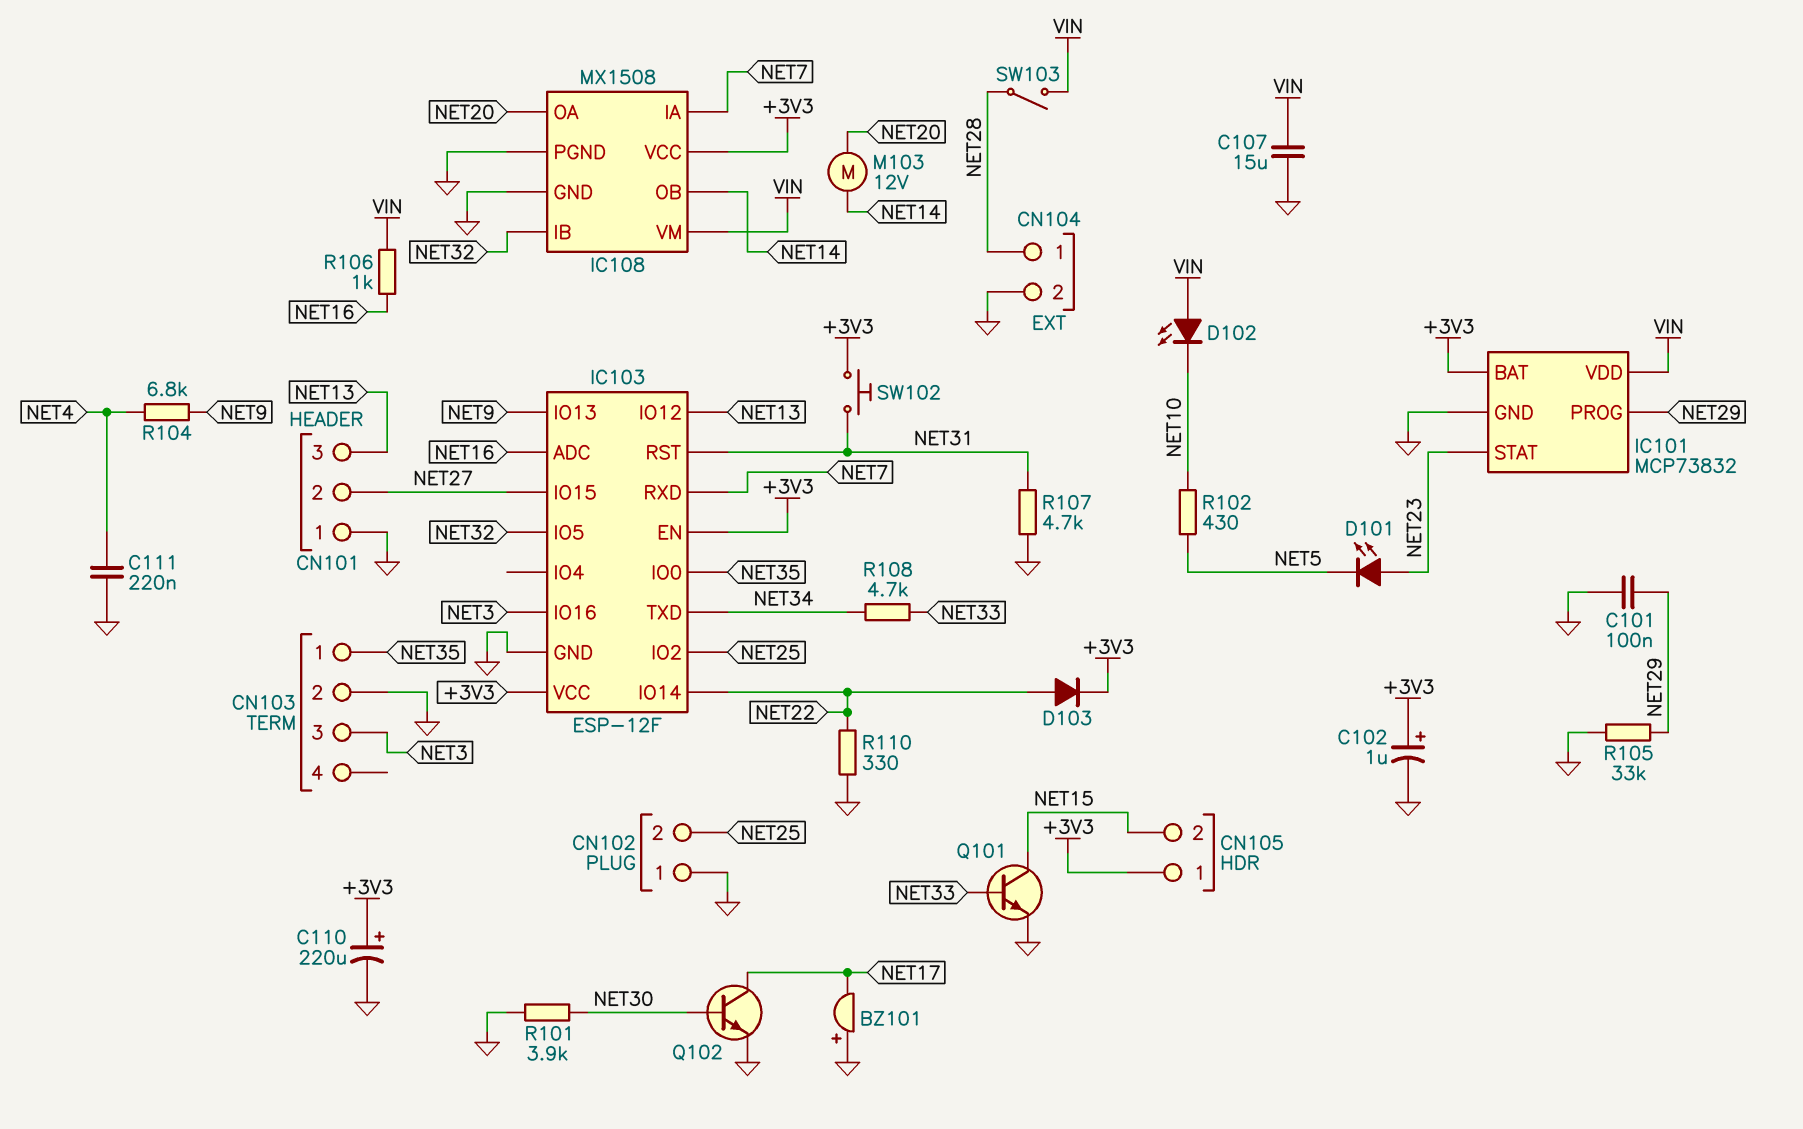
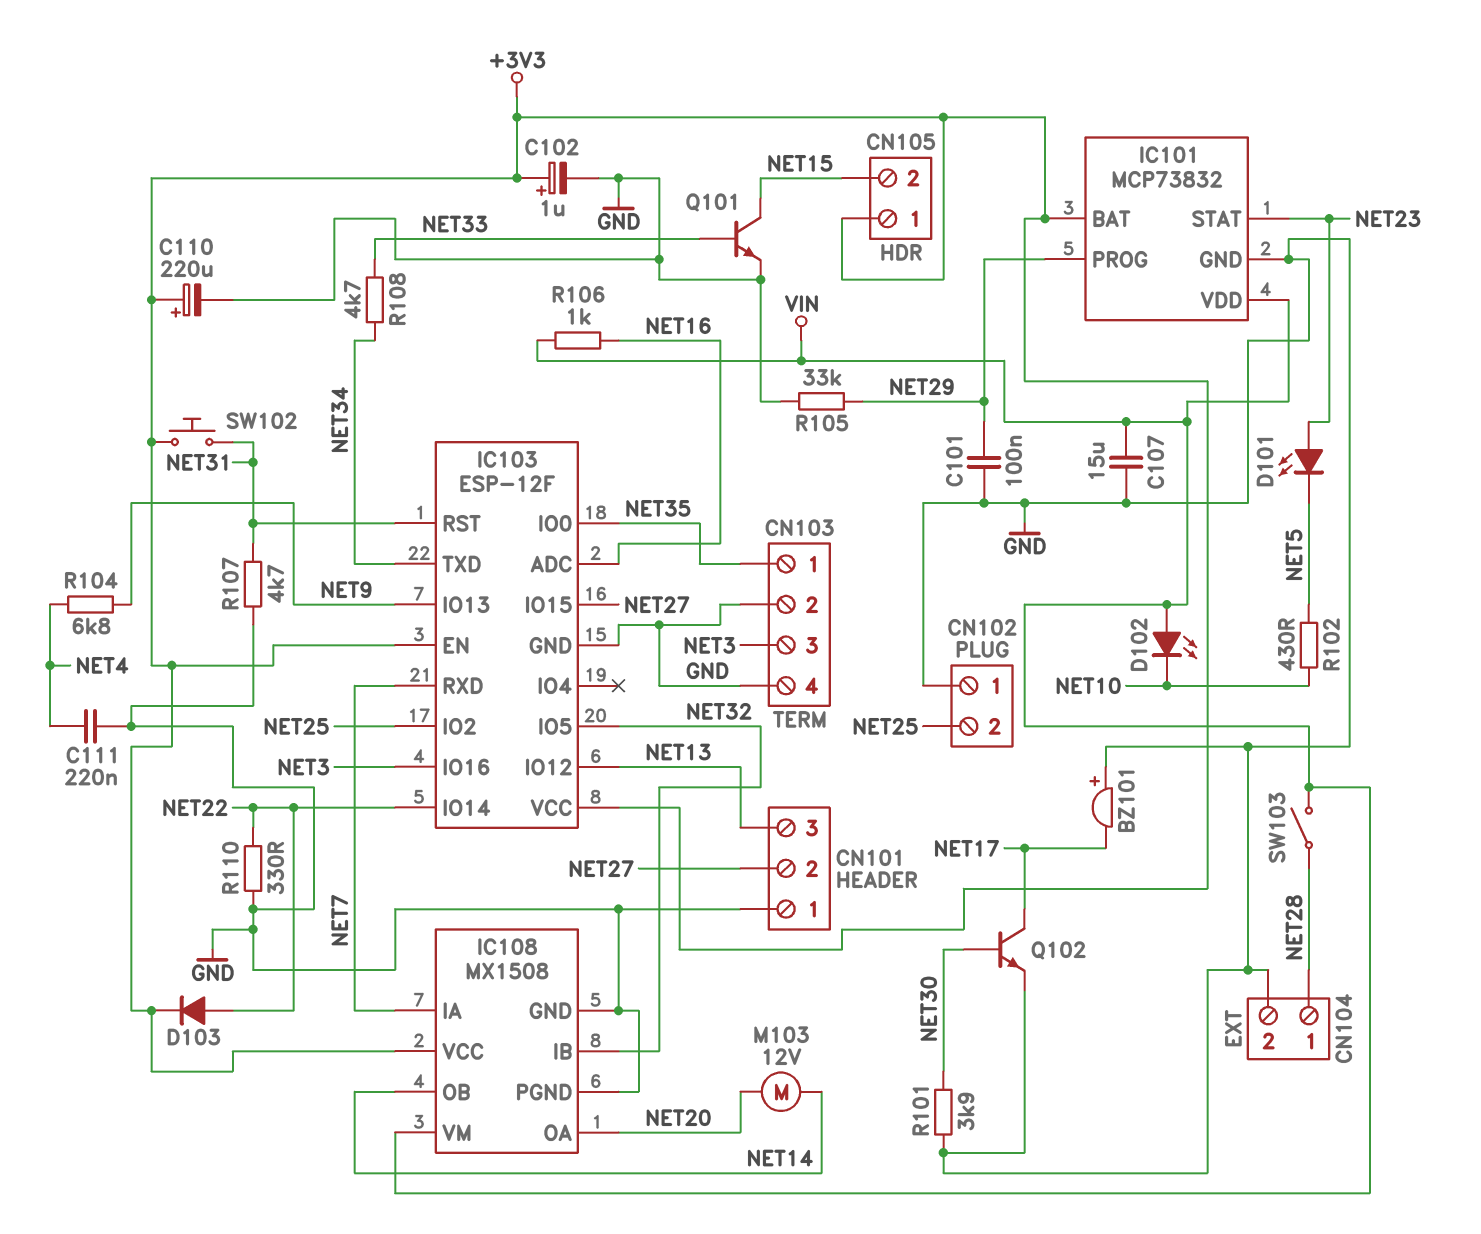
CN103 pin 4: none -> GND

